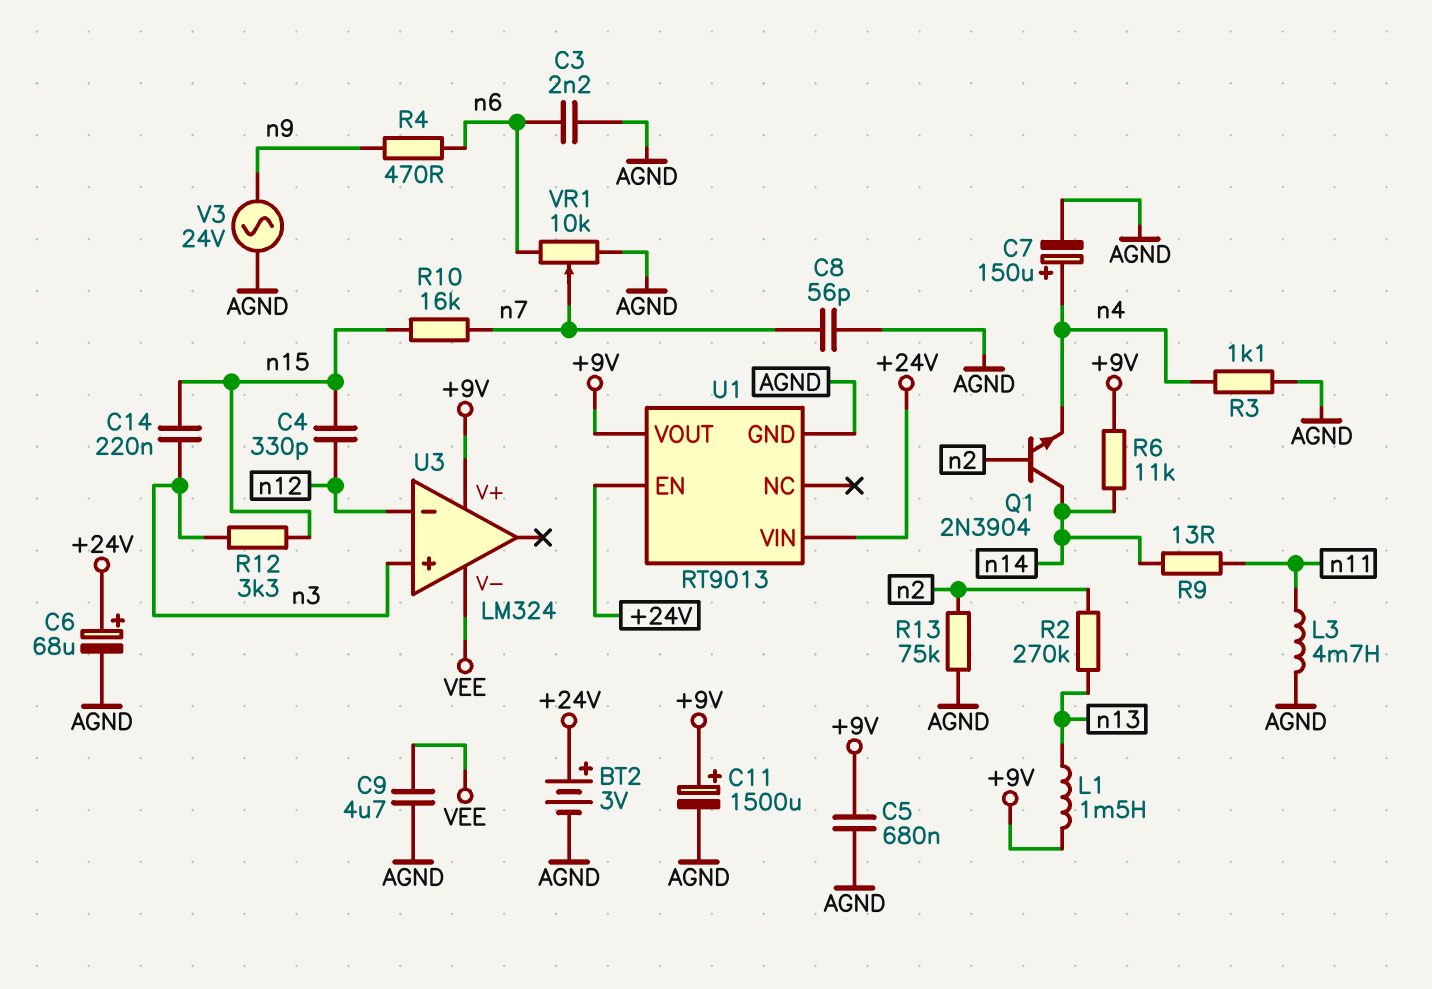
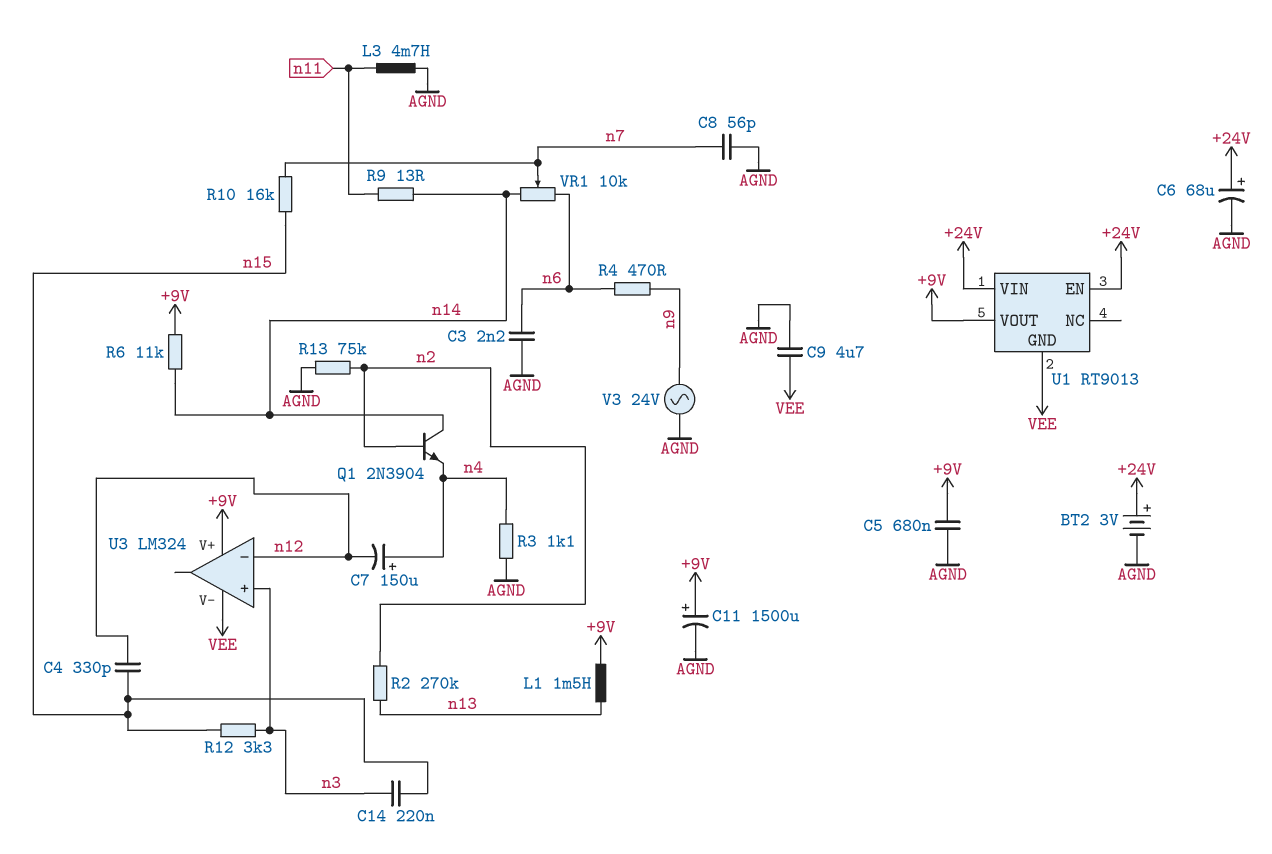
C7: 150uF (plus n4, minus AGND) -> 150uF (plus n4, minus n12)
U1 pin GND: AGND -> VEE
VR1: 10k (AGND, n6, wiper n7) -> 10k (n6, n14, wiper n7)

